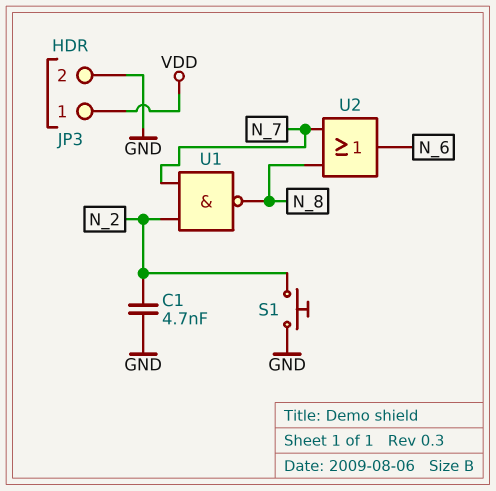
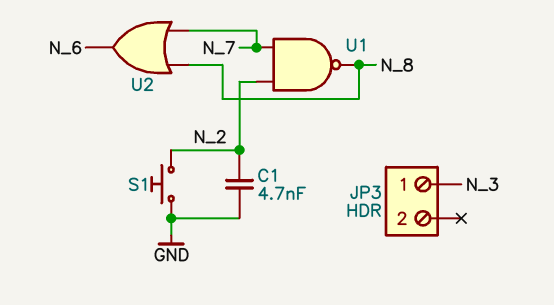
JP3 pin 1: VDD -> N_3
JP3 pin 2: GND -> none

